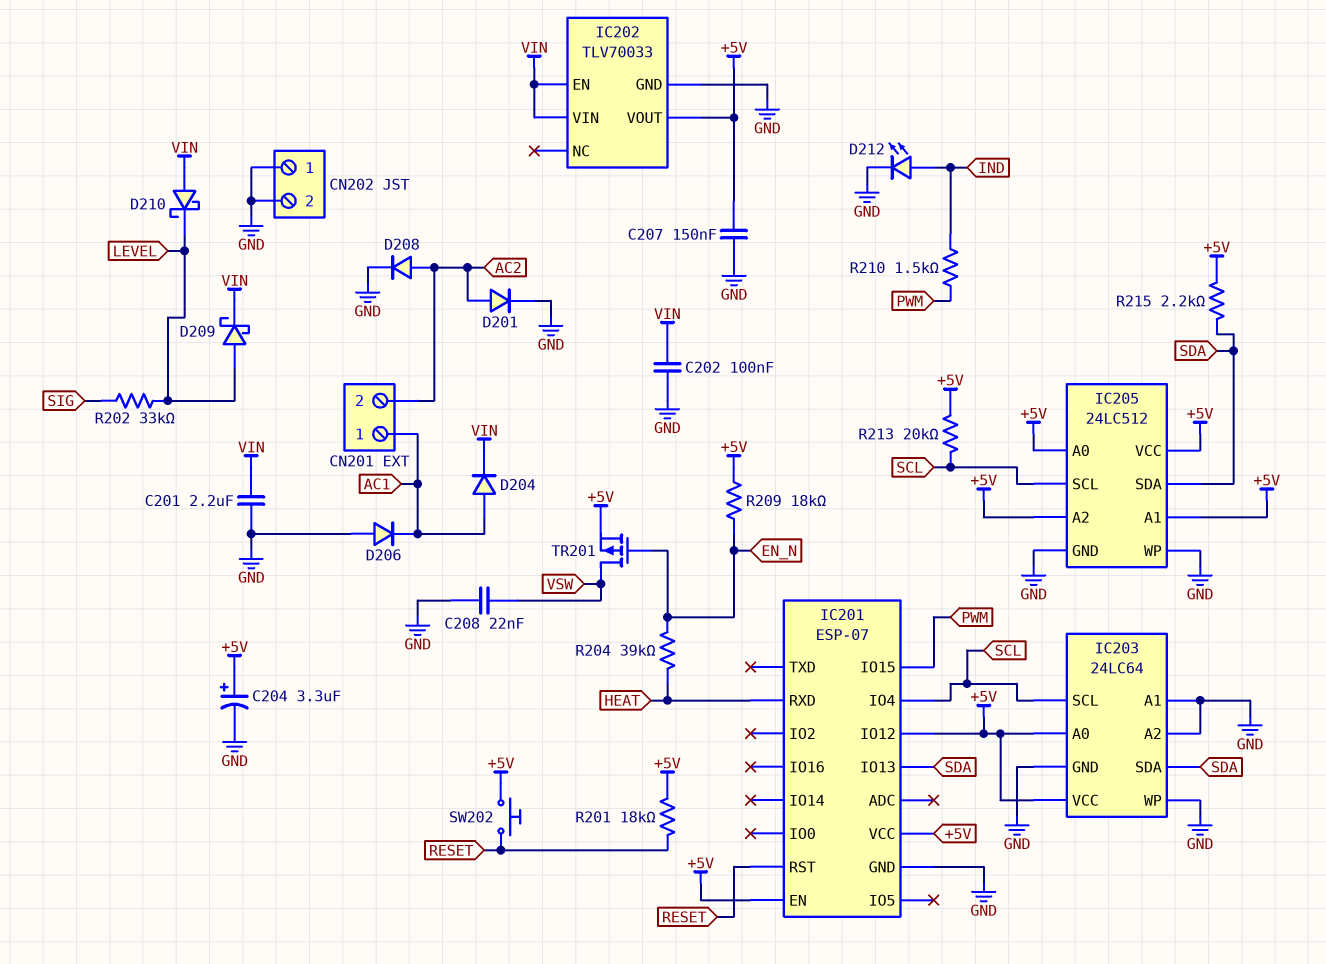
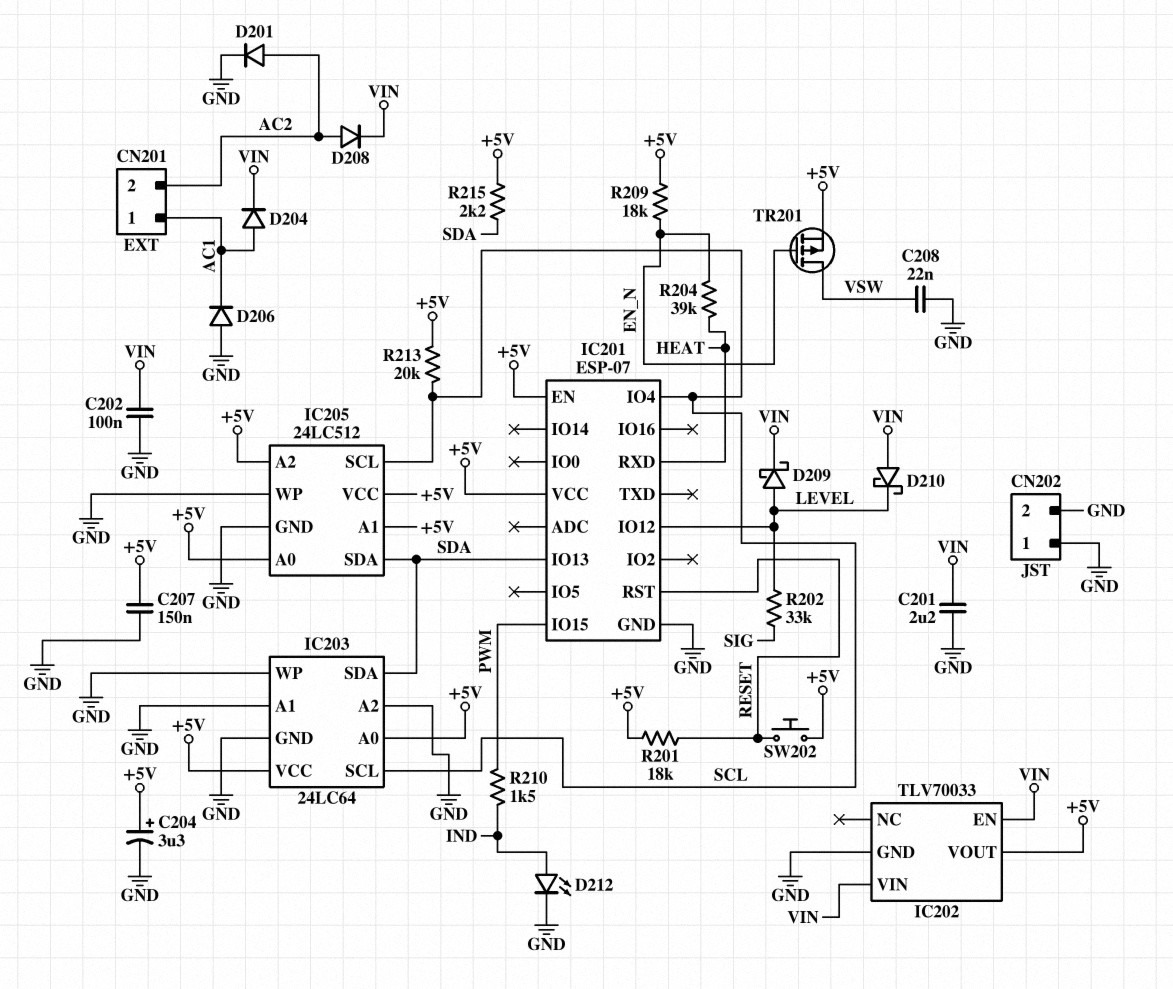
D208: diode (A AC2, K GND) -> diode (A AC2, K VIN)
IC201 pin IO12: +5V -> LEVEL

